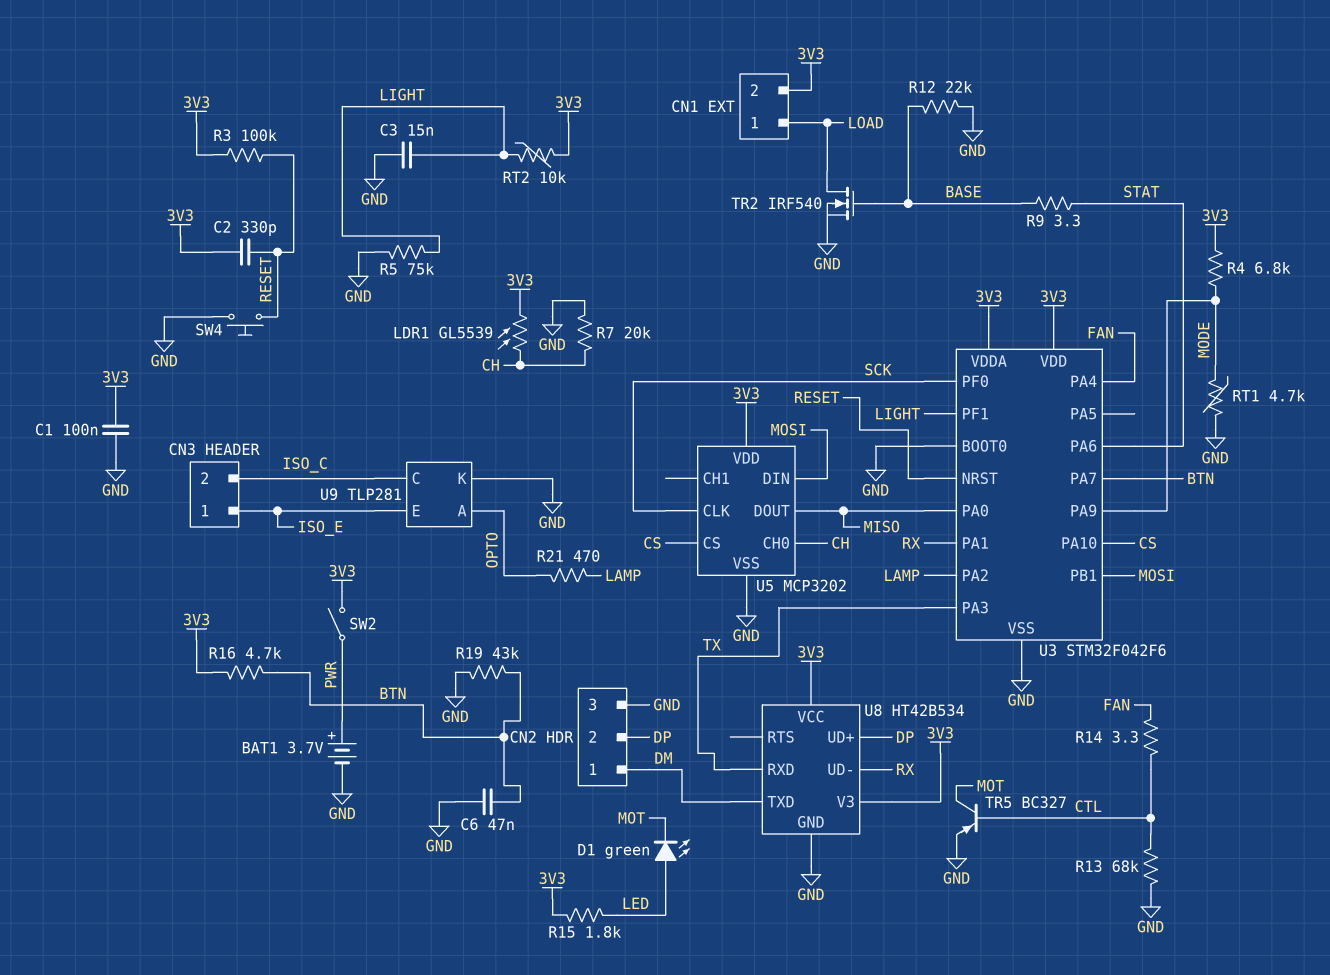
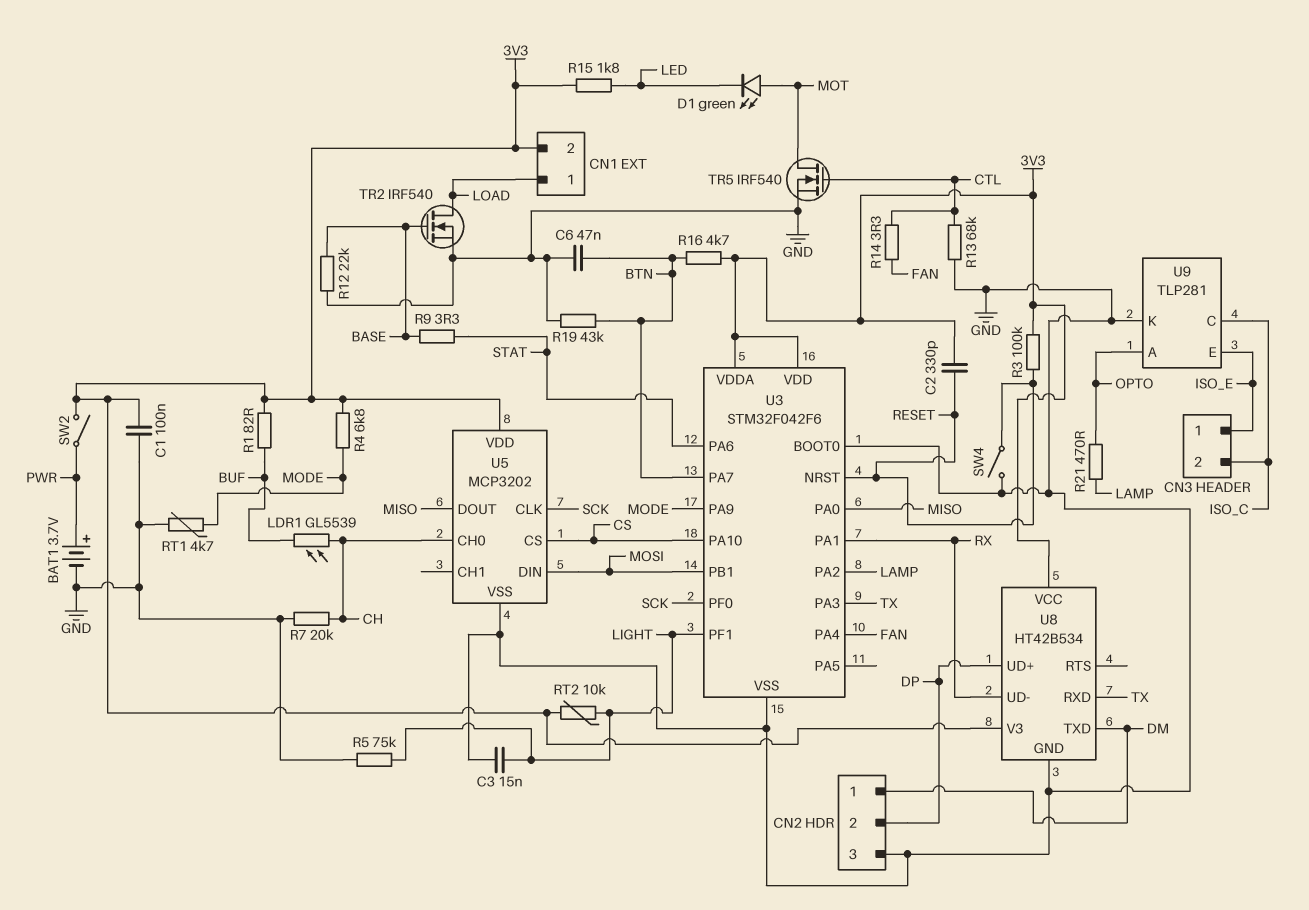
D1: LED green (A LED, K MOT) -> LED green (A MOT, K LED)
LDR1: GL5539 (3V3, CH) -> GL5539 (BUF, CH)
R1: none -> 82 (3V3, BUF)
SW4: button (GND, RESET) -> switch (GND, RESET)
TR5: PNP BC327 (B CTL, C MOT, E GND) -> NMOS IRF540 (G CTL, D MOT, S GND)

